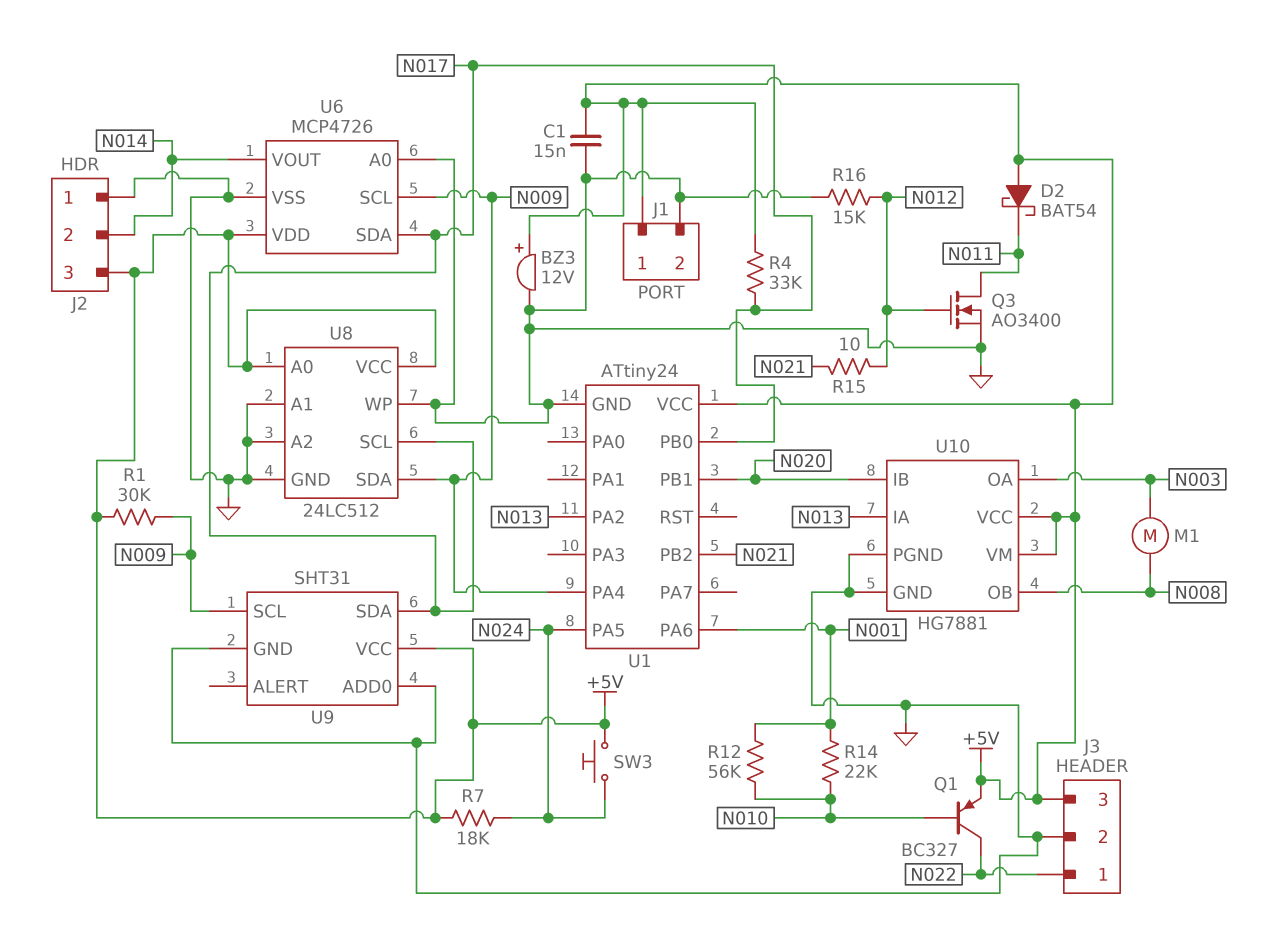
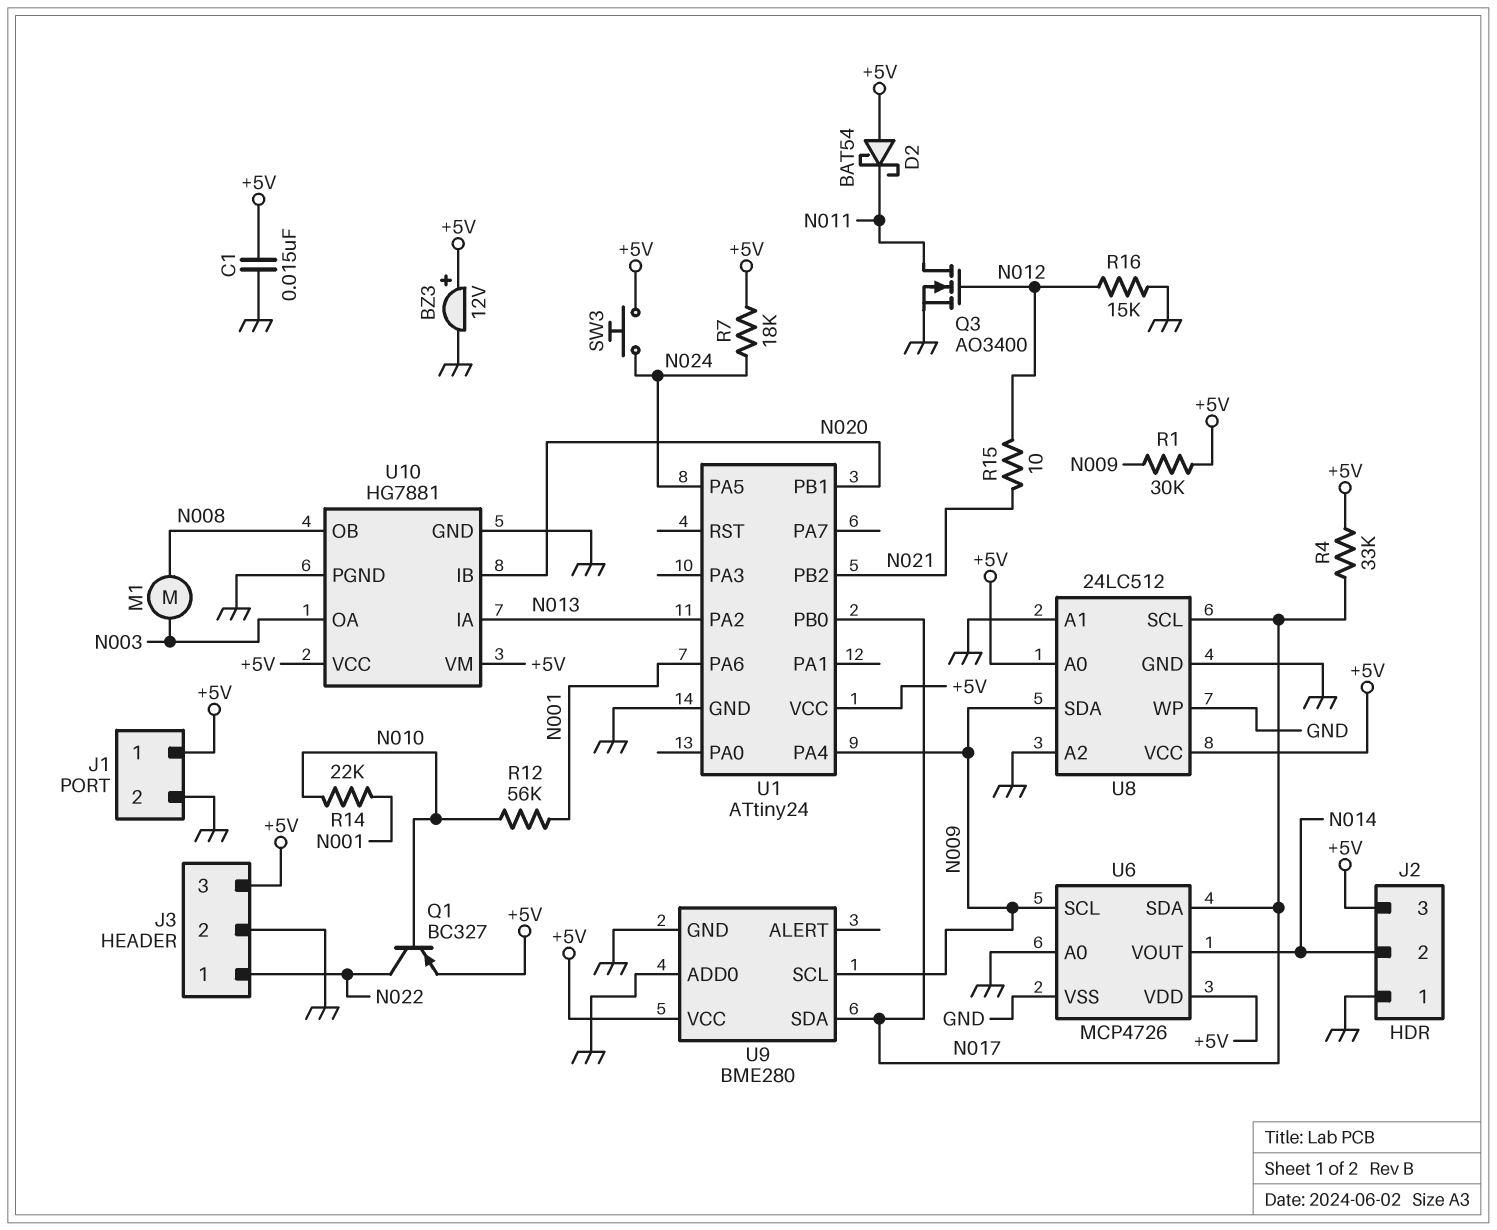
U9: SHT31 -> BME280

